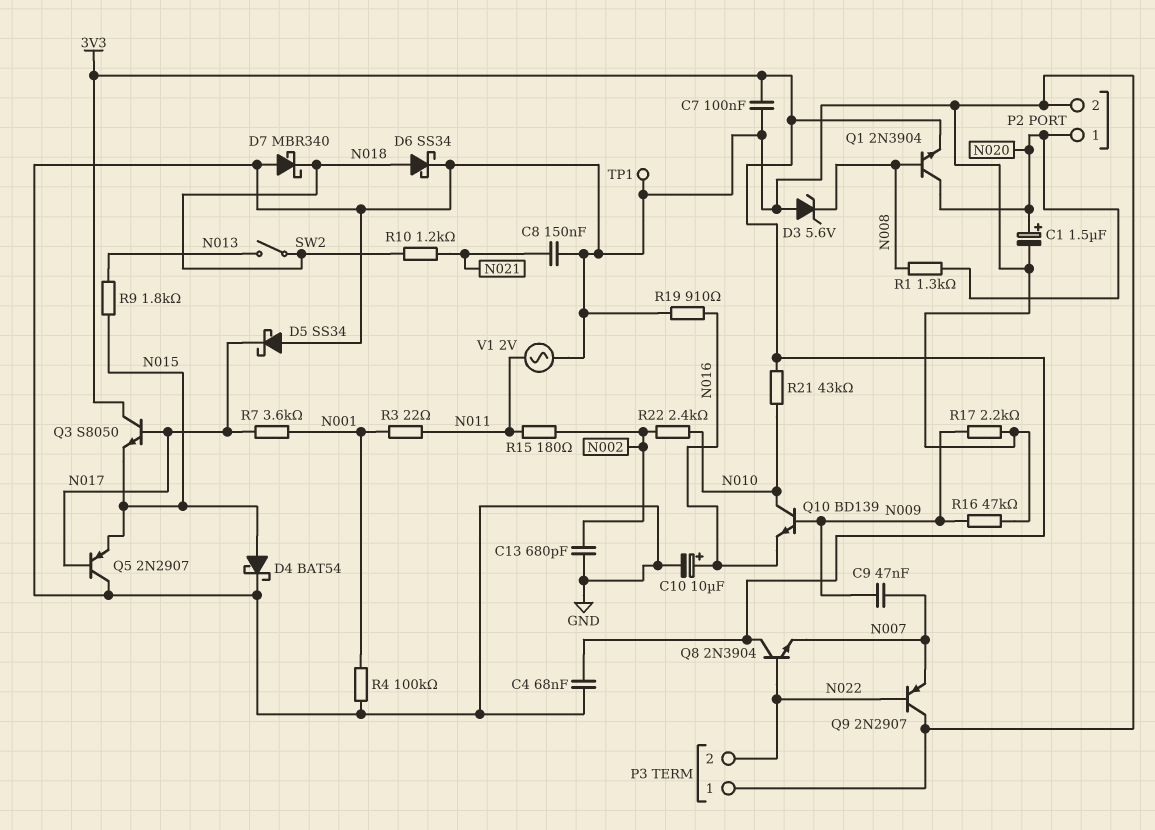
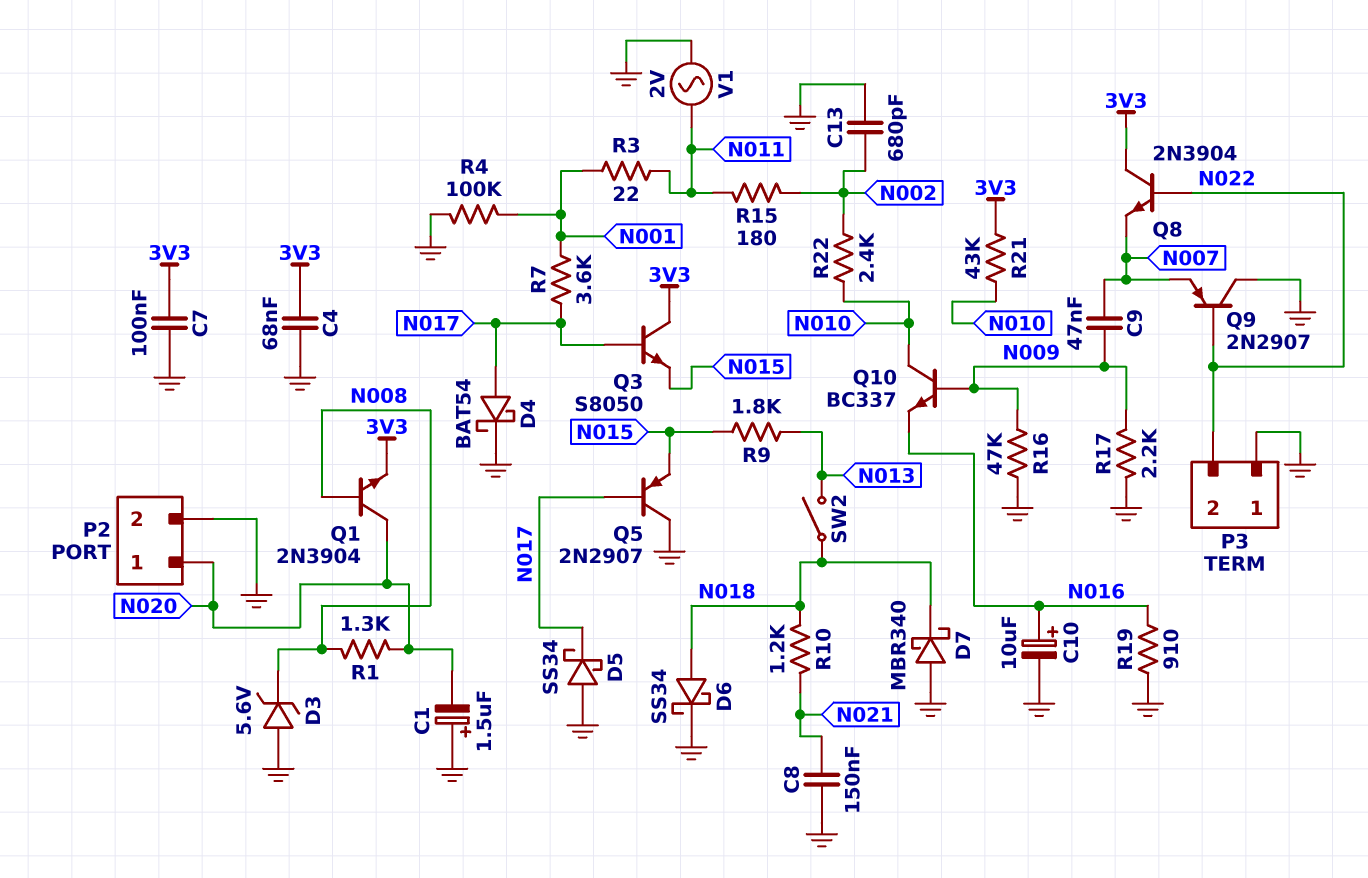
C1: 1.5uF (plus N020, minus GND) -> 1.5uF (plus GND, minus N020)
D4: schottky BAT54 (A N015, K GND) -> schottky BAT54 (A N017, K GND)
Q10: NPN BD139 (B N009, C N010, E N016) -> NPN BC337 (B N009, C N010, E N016)
TP1: test point (GND) -> none

